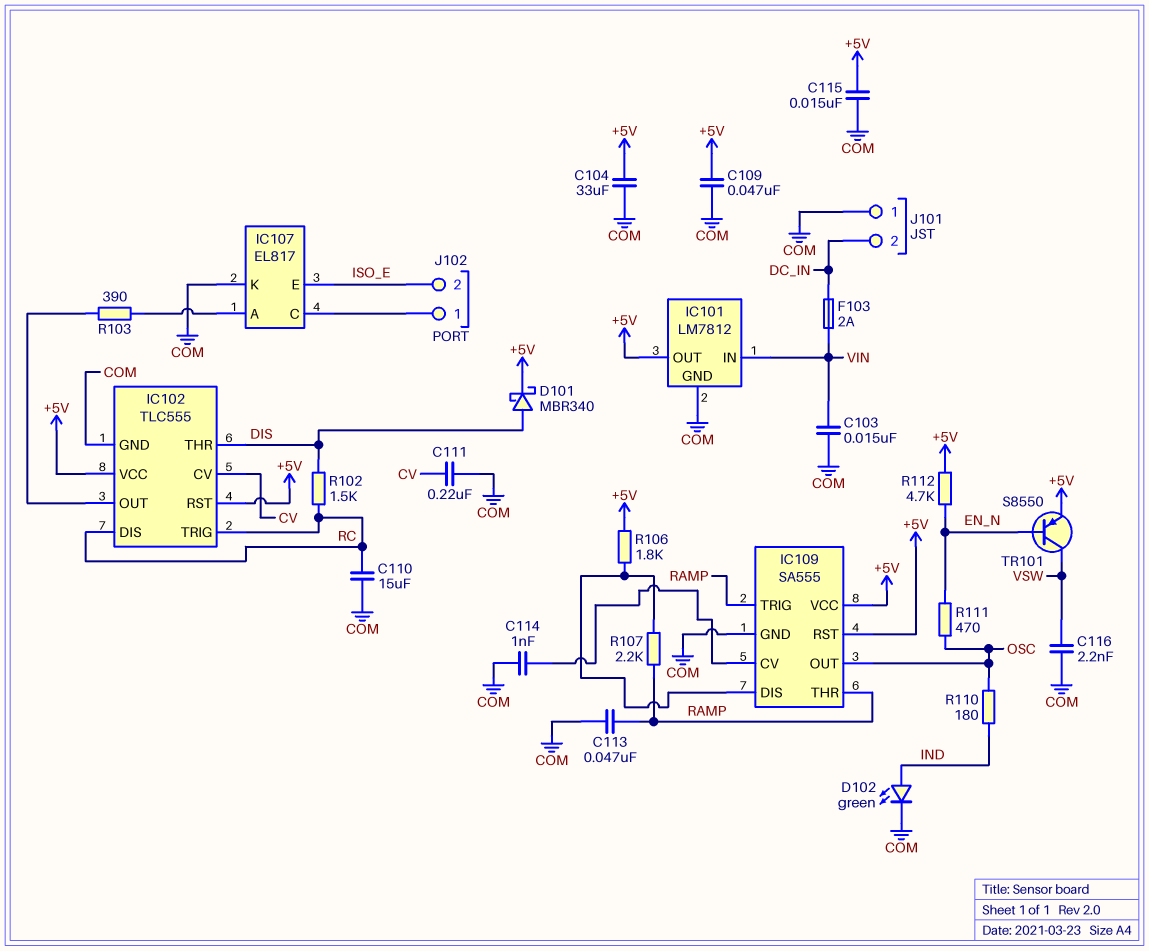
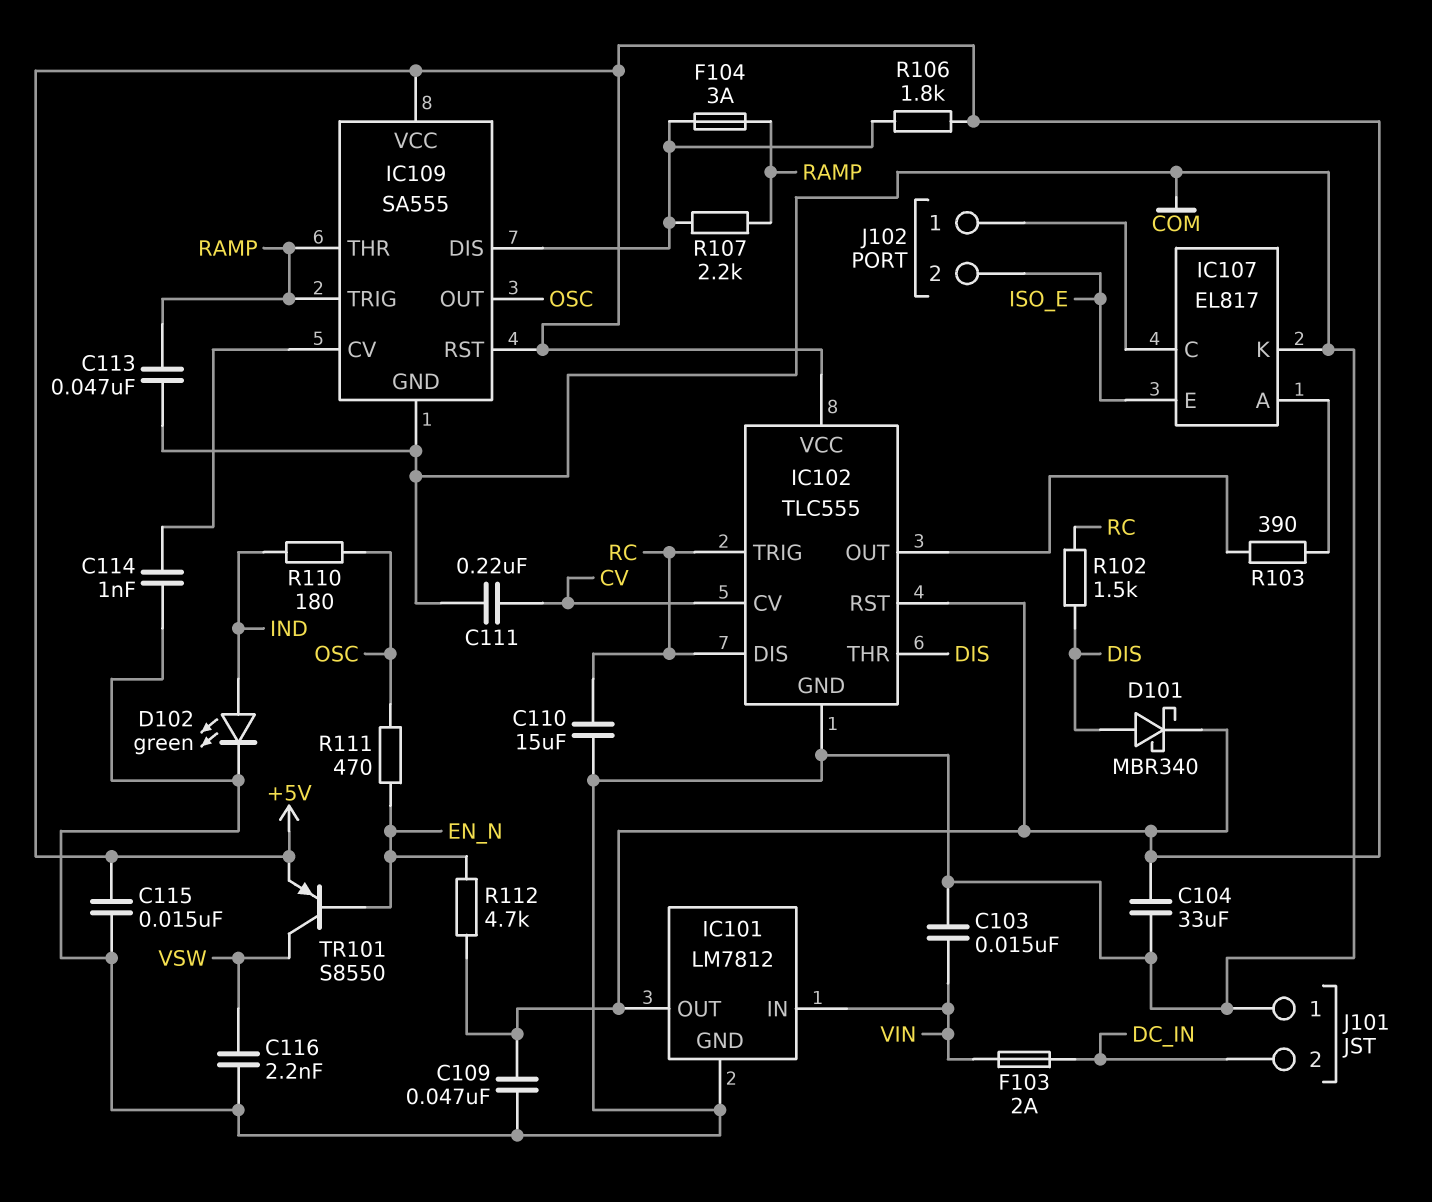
F104: none -> 3A (IC109/DIS, RAMP)

